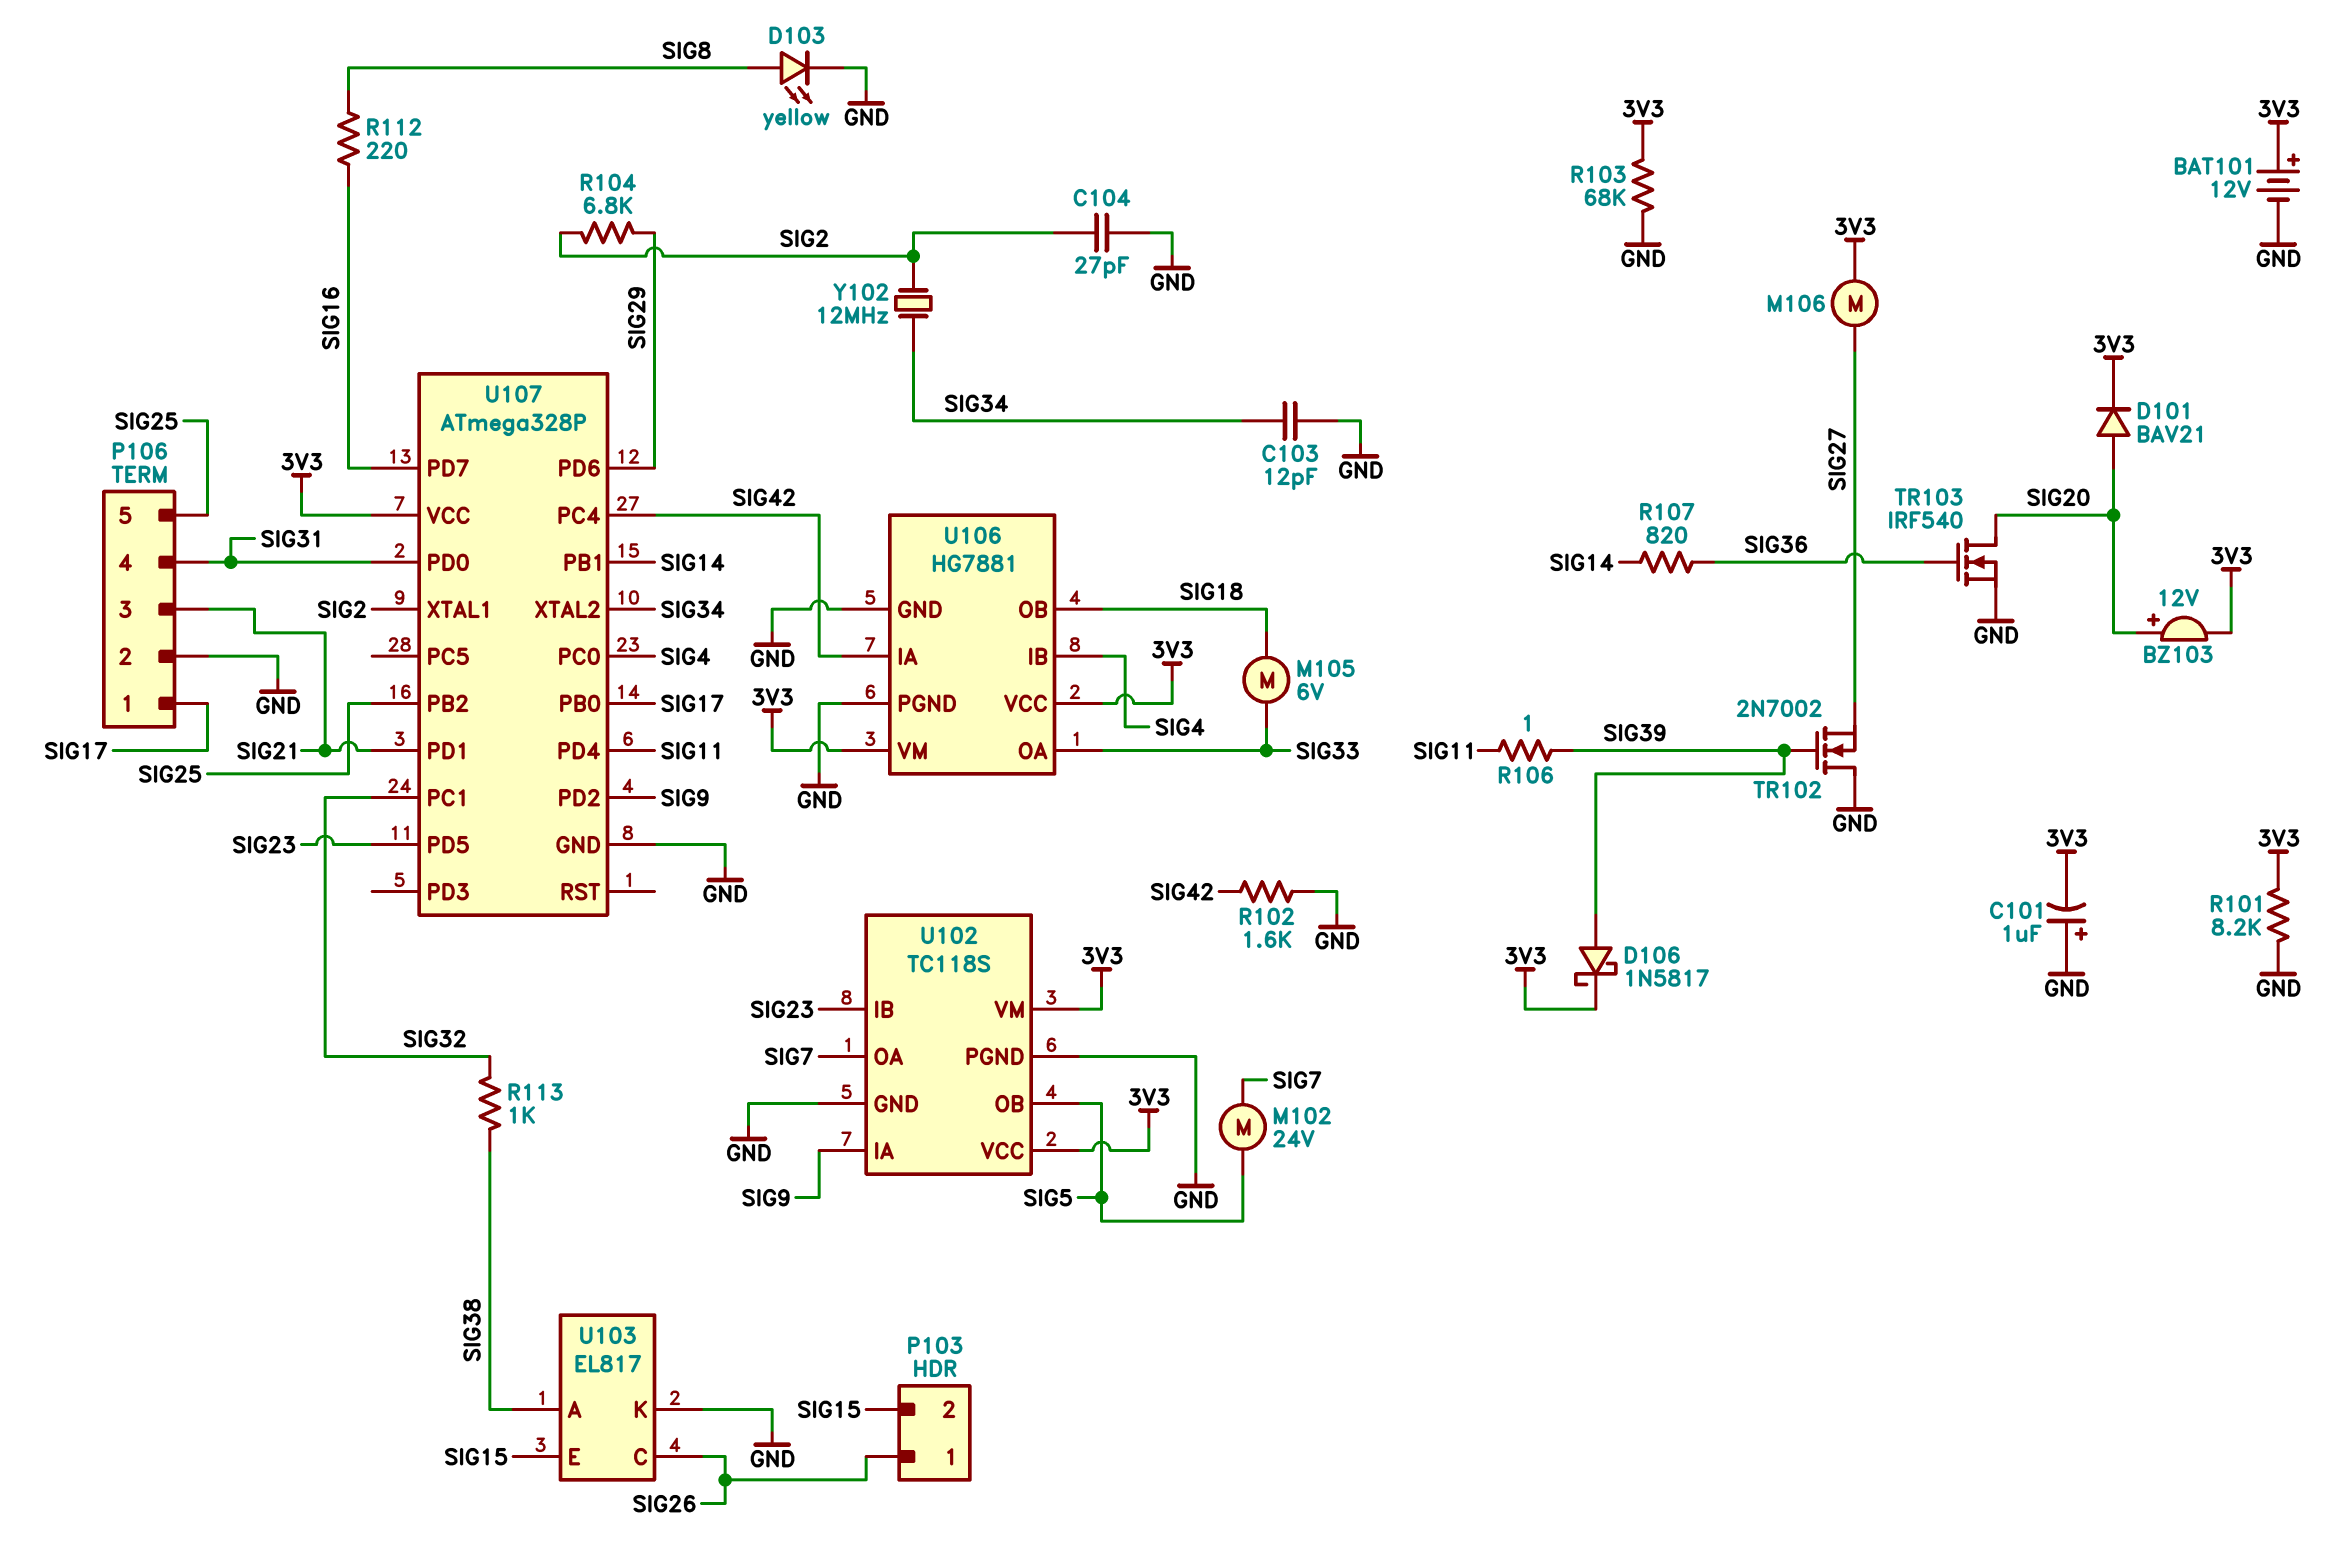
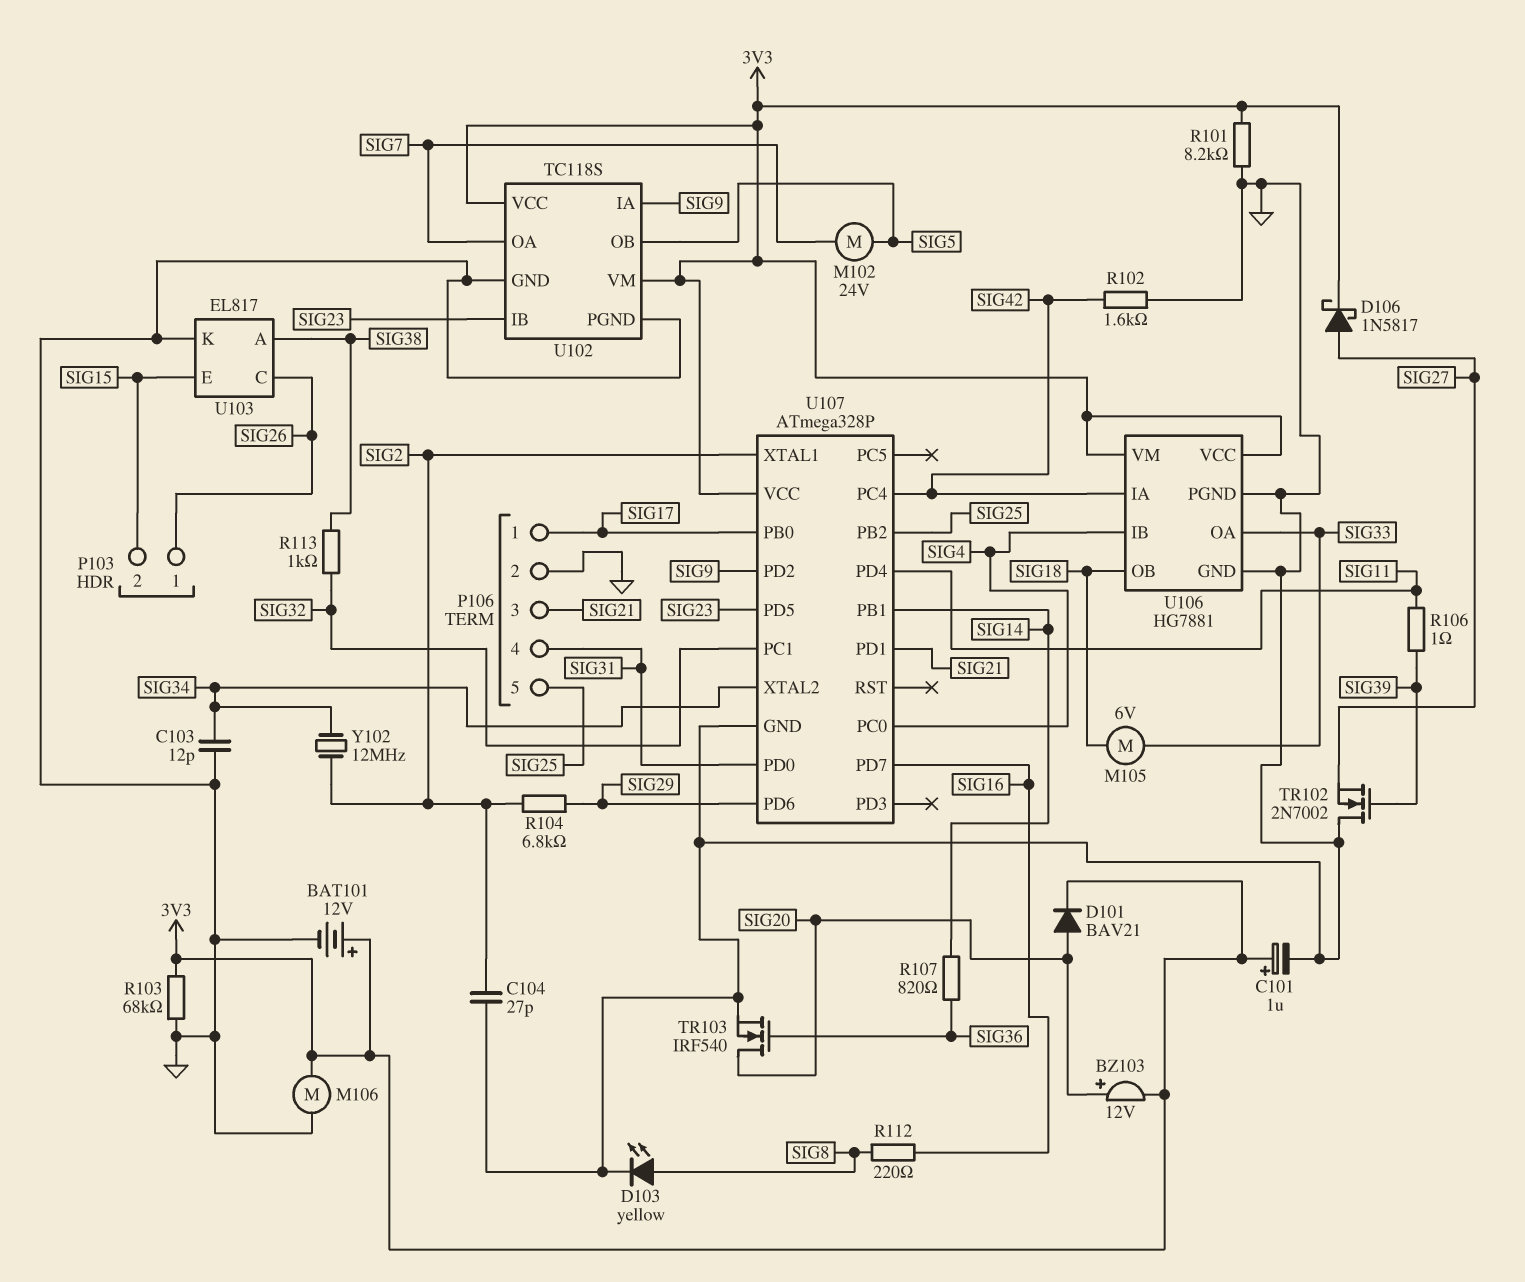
C101: 1uF (plus GND, minus 3V3) -> 1uF (plus 3V3, minus GND)
D106: schottky 1N5817 (A SIG39, K 3V3) -> schottky 1N5817 (A SIG27, K 3V3)
M106: motor (3V3, SIG27) -> motor (3V3, GND)

